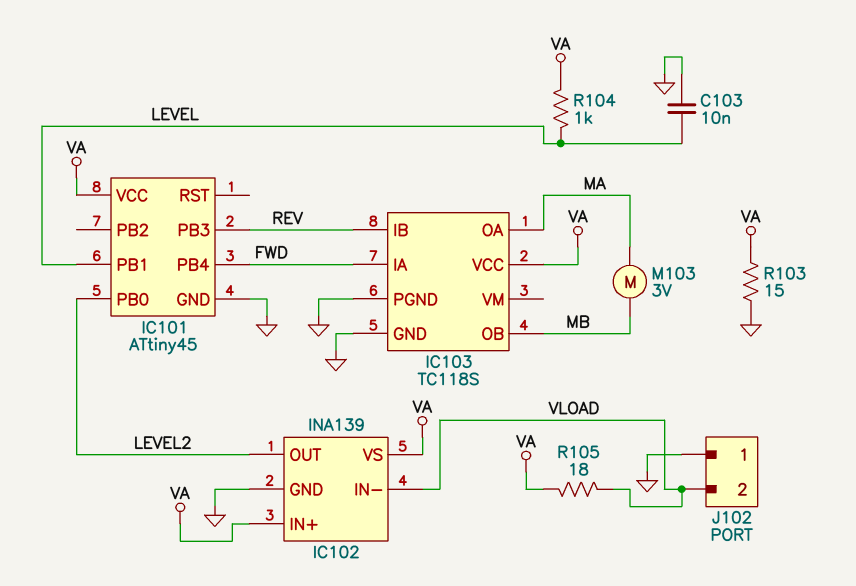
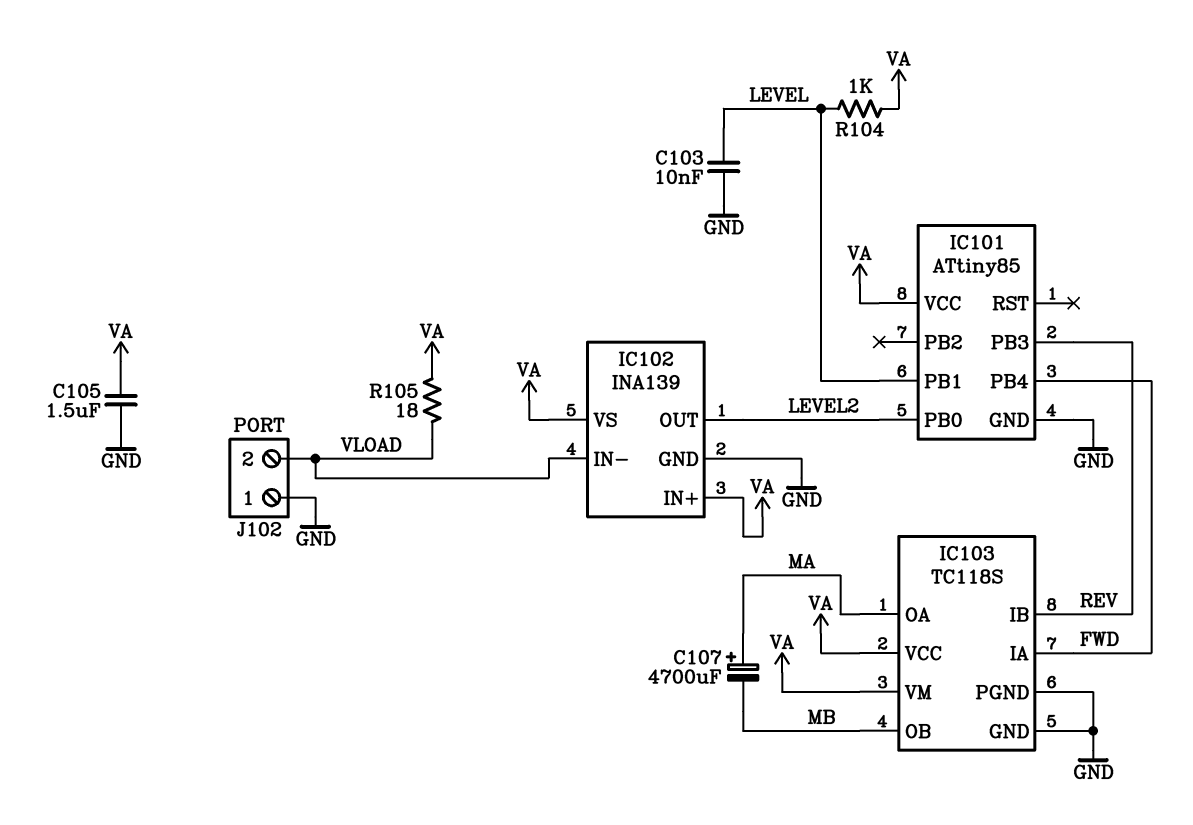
C105: none -> 1.5uF (GND, VA)
C107: none -> 4700uF (plus MA, minus MB)
IC101: ATtiny45 -> ATtiny85
IC103 pin VM: none -> VA
M103: motor 3V (MA, MB) -> none
R103: 15 (GND, VA) -> none

